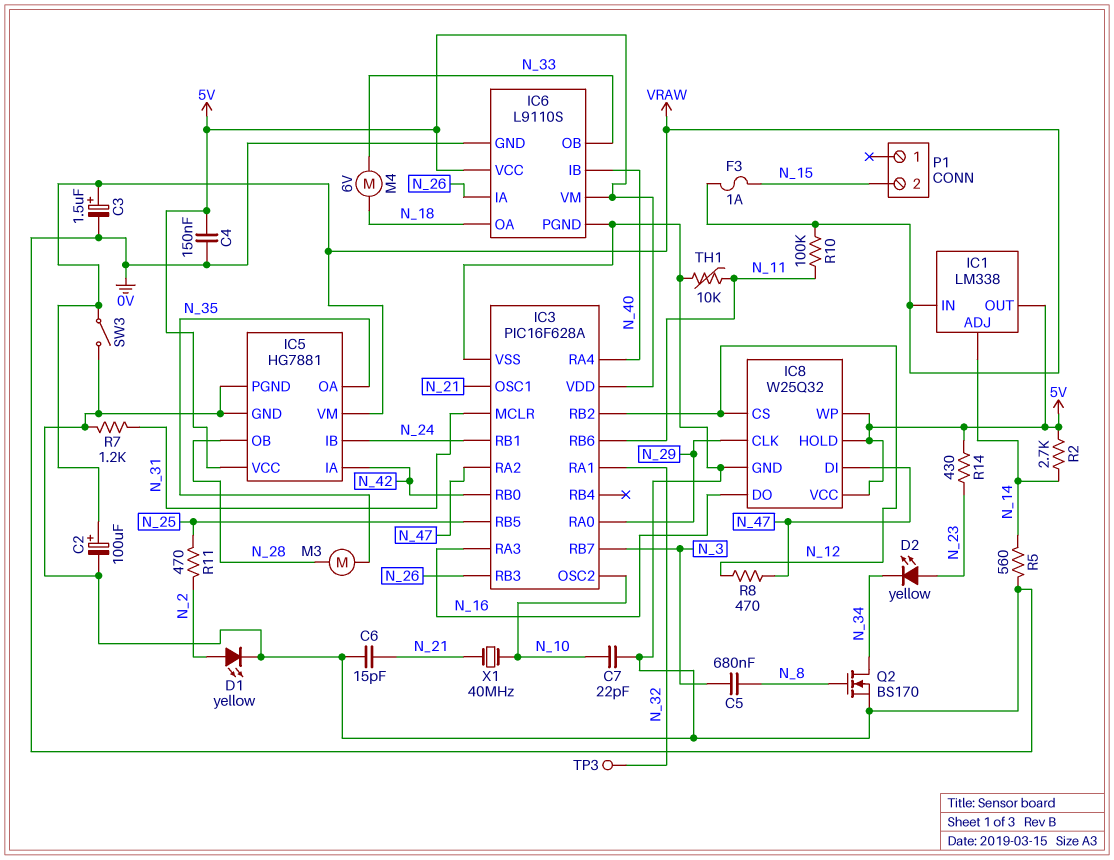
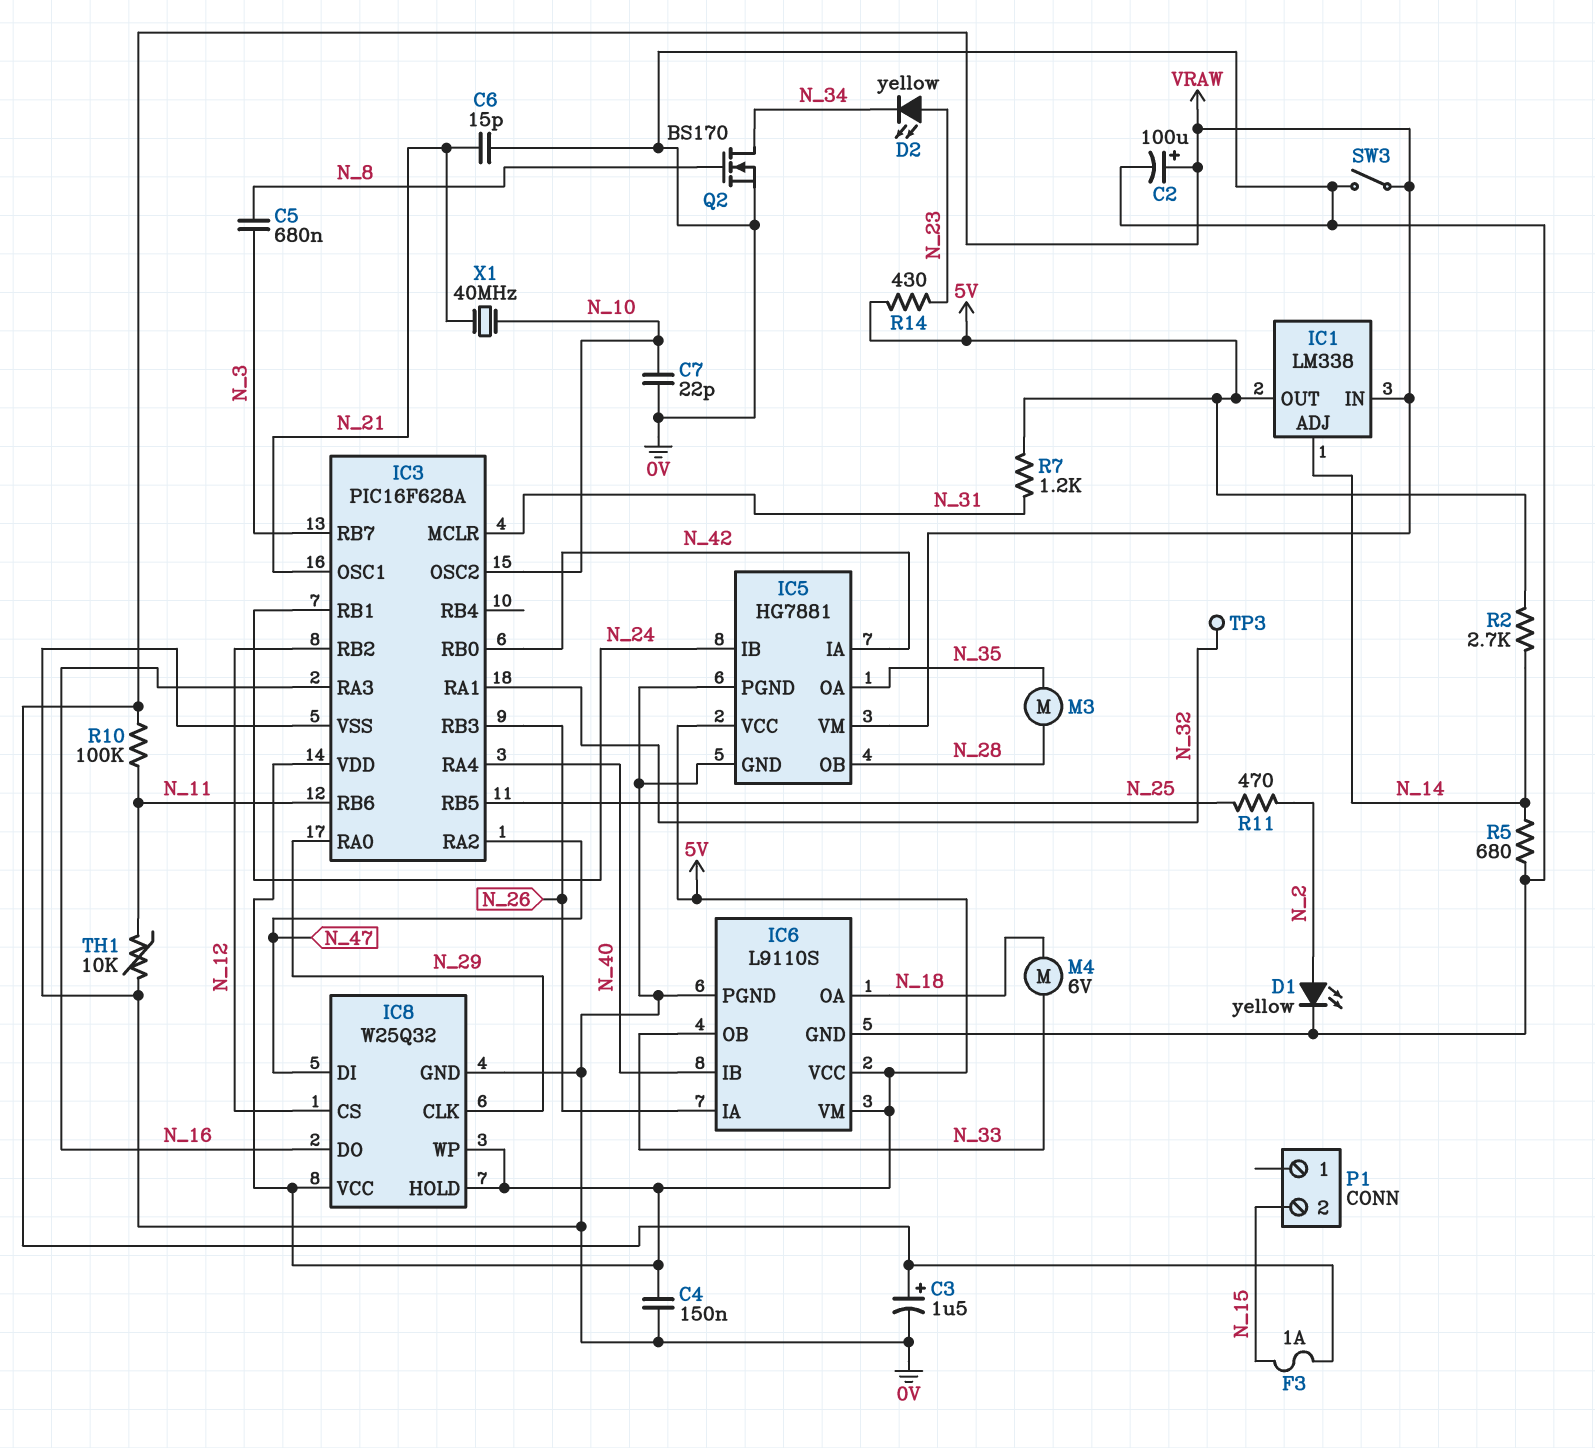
R5: 560 (0V, N_14) -> 680 (0V, N_14)
R7: 1.2k (0V, N_31) -> 1.2k (5V, N_31)
R8: 470 (N_12, N_47) -> none

